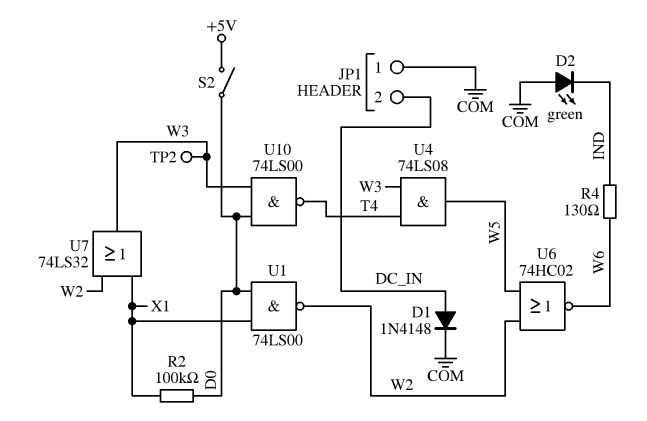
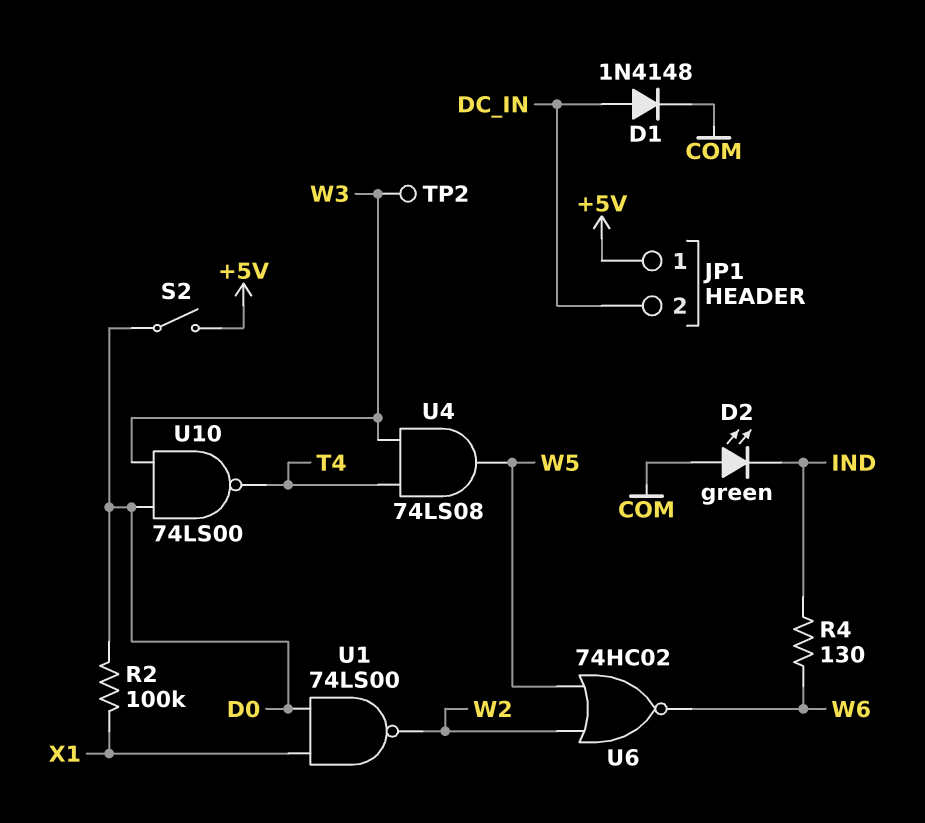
JP1 pin 1: COM -> +5V
U7: OR 74LS32 (in W2, in X1, out W3) -> none

